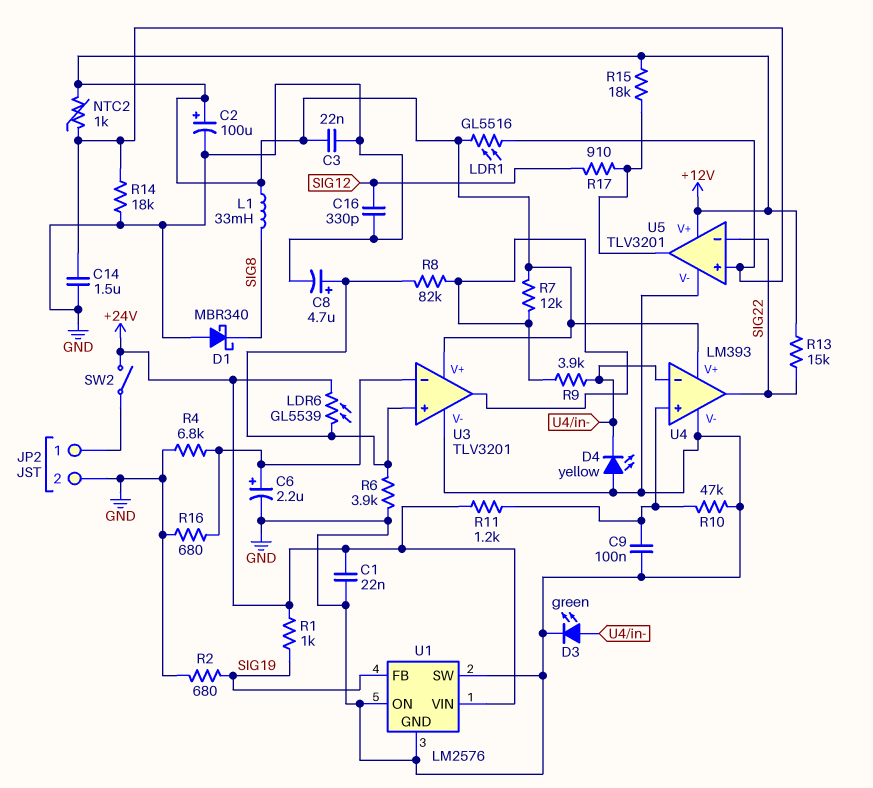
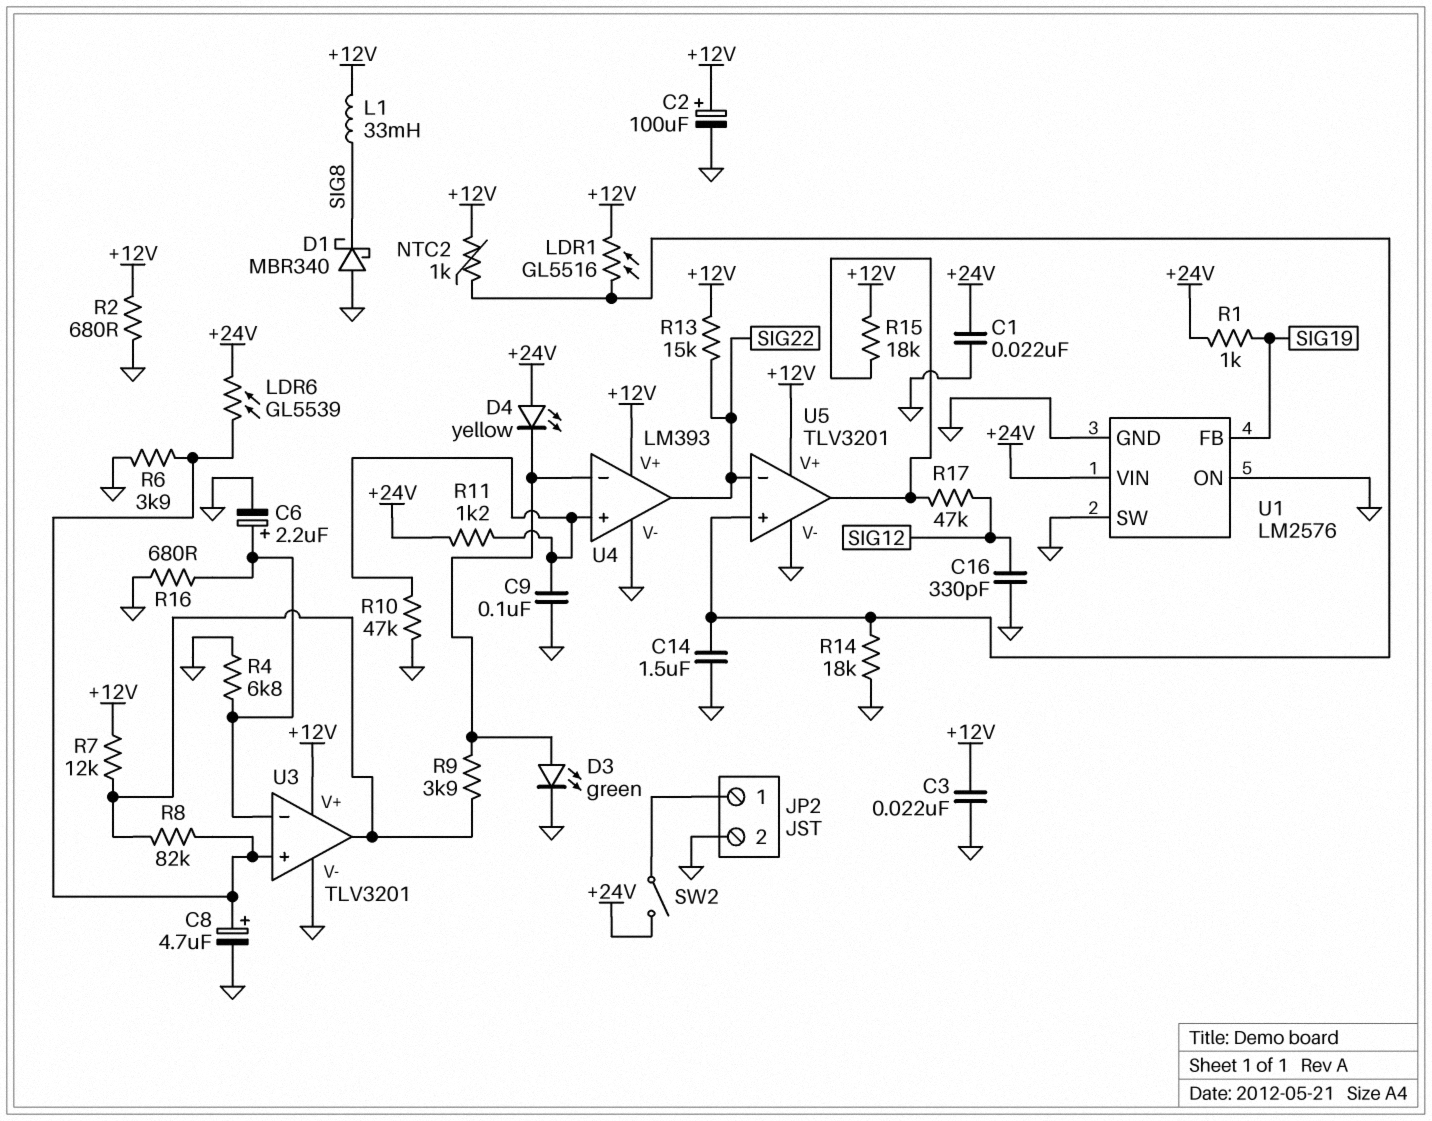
D4: LED yellow (A GND, K U4/in-) -> LED yellow (A +24V, K U4/in-)
R2: 680 (GND, SIG19) -> 680 (+12V, GND)
R17: 910 (SIG12, U5/out) -> 47k (SIG12, U5/out)

